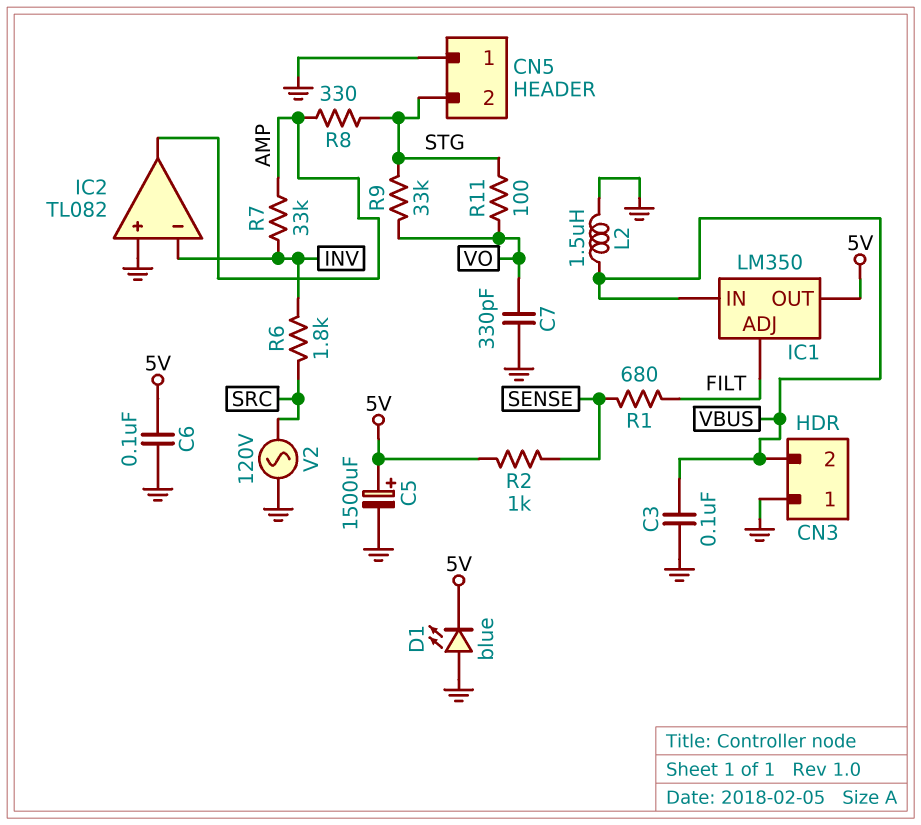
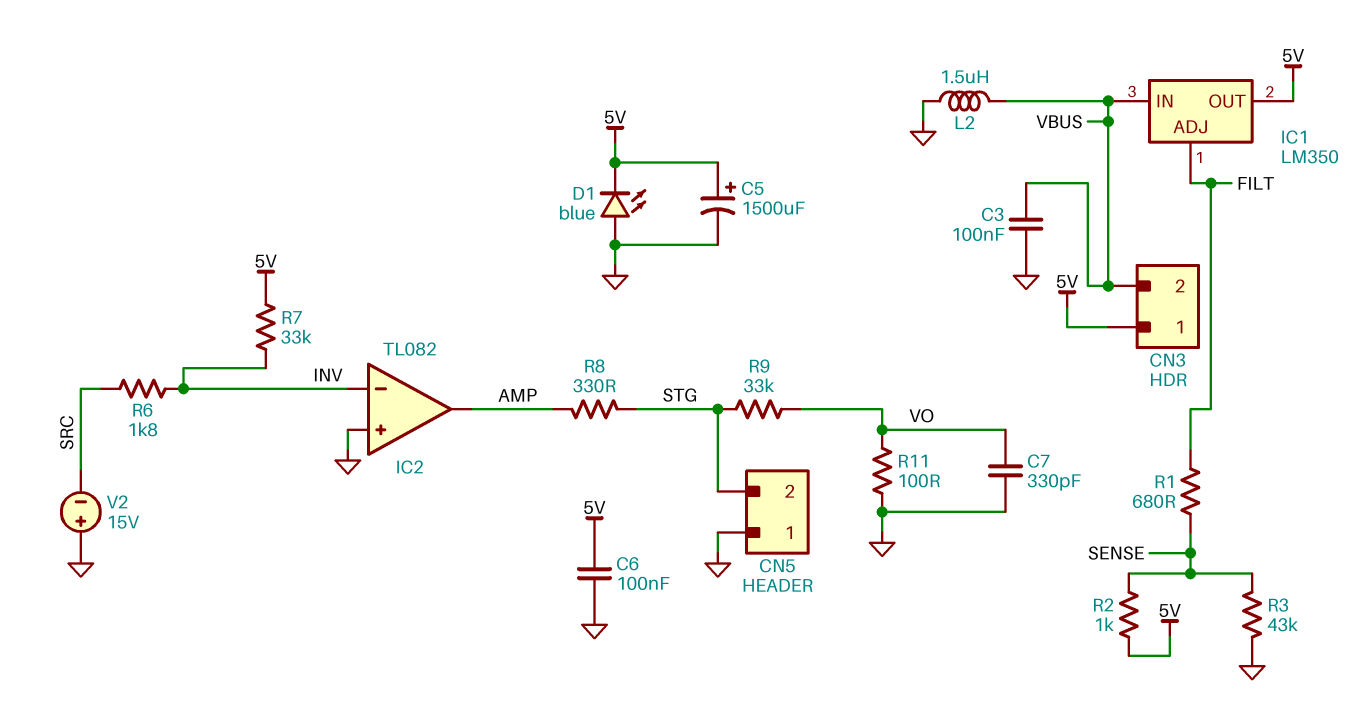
CN3 pin 1: GND -> 5V
R3: none -> 43k (GND, SENSE)
R7: 33k (AMP, INV) -> 33k (5V, INV)
R11: 100 (STG, VO) -> 100 (GND, VO)
V2: AC 120V (GND, SRC) -> 15V (plus GND, minus SRC)

